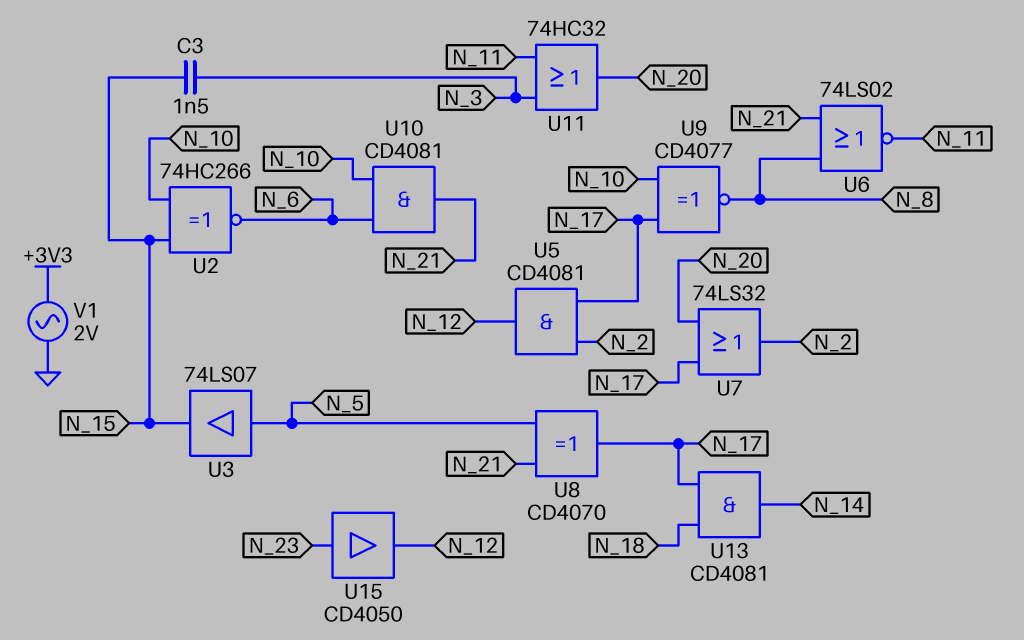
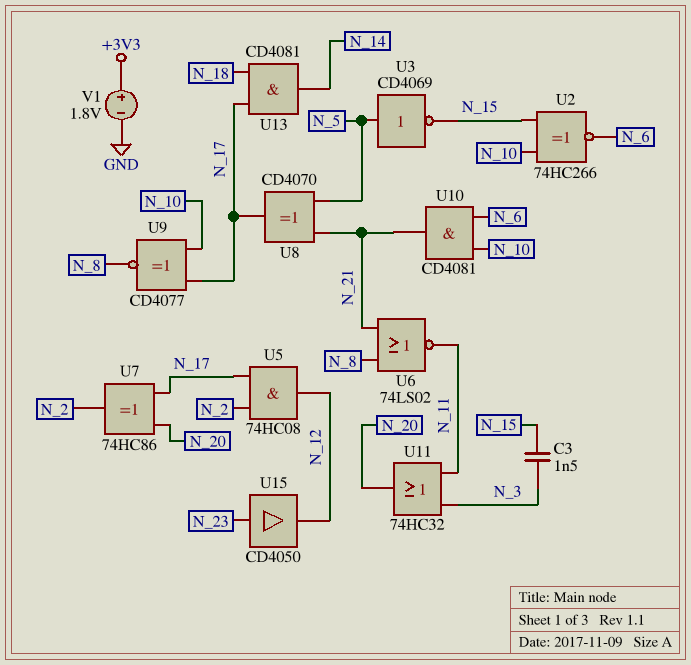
U3: buffer 74LS07 (in N_5, out N_15) -> NOT CD4069 (in N_5, out N_15)
U5: AND CD4081 (in N_2, in N_17, out N_12) -> AND 74HC08 (in N_2, in N_17, out N_12)
U7: OR 74LS32 (in N_17, in N_20, out N_2) -> XOR 74HC86 (in N_17, in N_20, out N_2)
V1: AC 2V (+3V3, GND) -> 1.8V (plus +3V3, minus GND)

